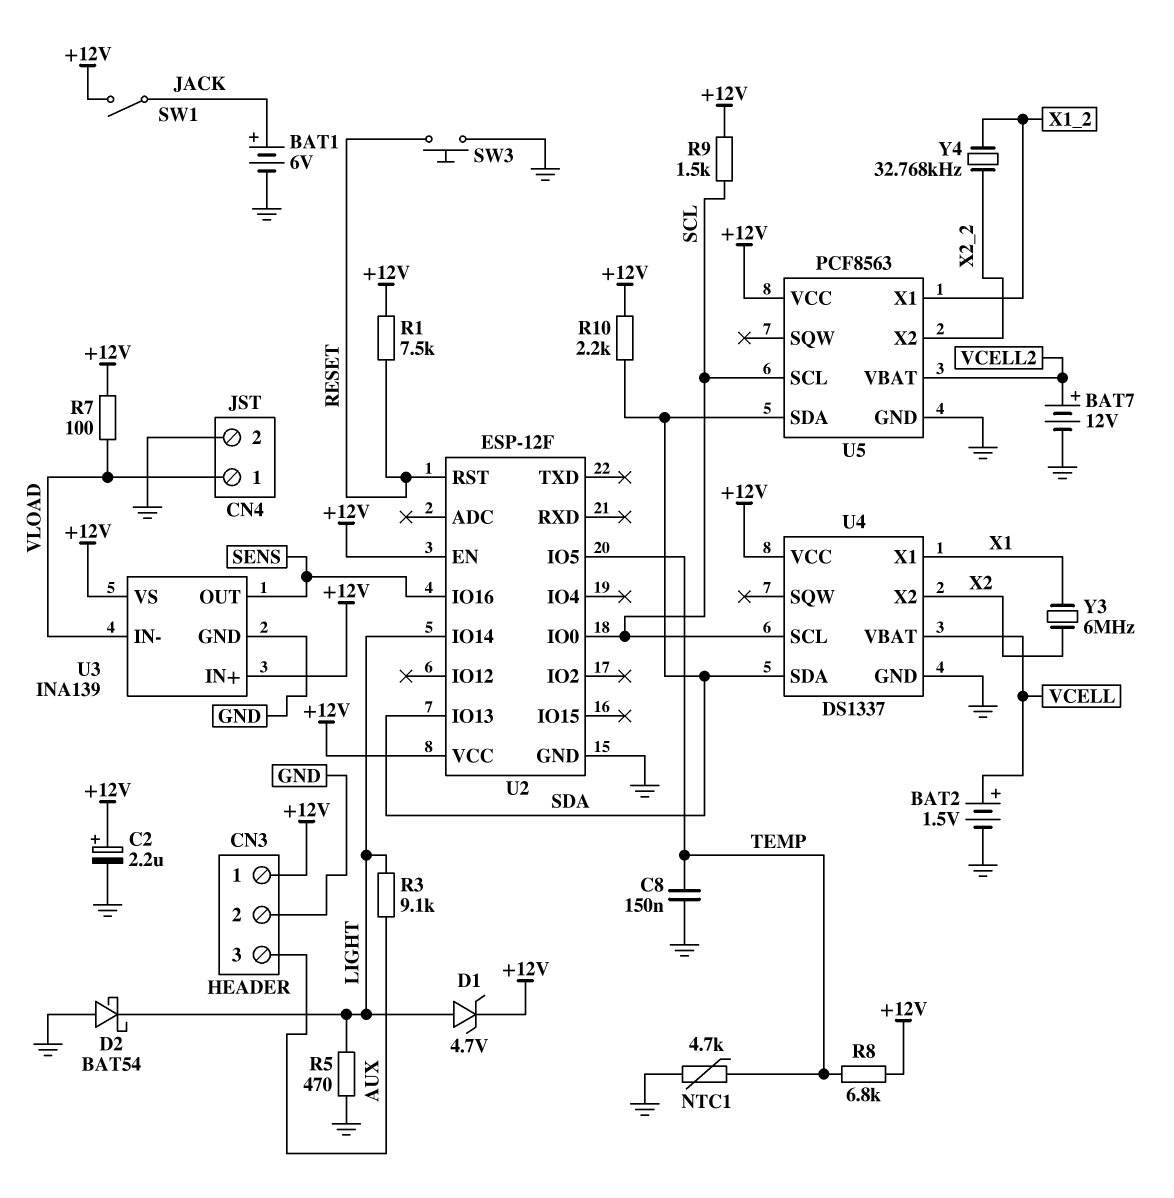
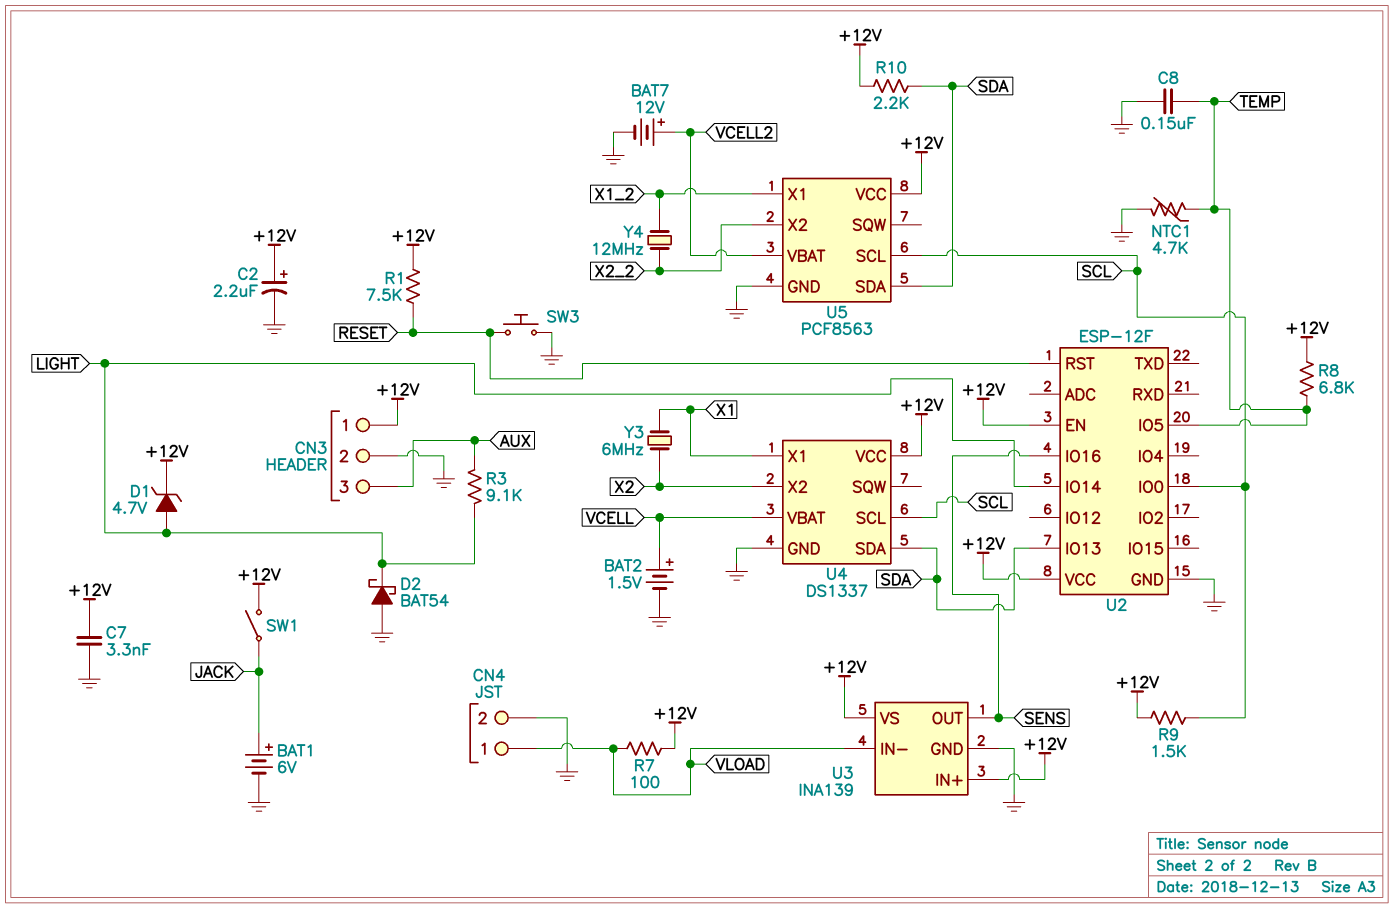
C7: none -> 3.3nF (+12V, GND)
R5: 470 (GND, LIGHT) -> none
Y4: 32.768kHz (X1_2, X2_2) -> 12MHz (X1_2, X2_2)

